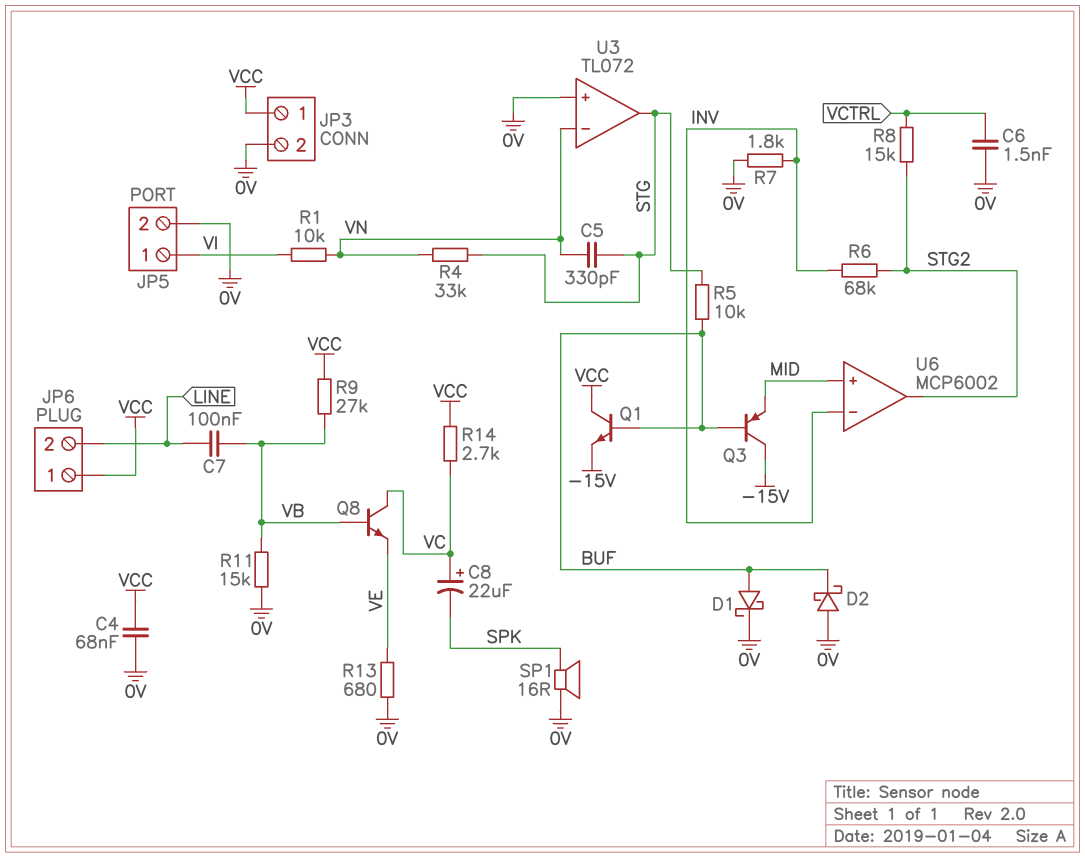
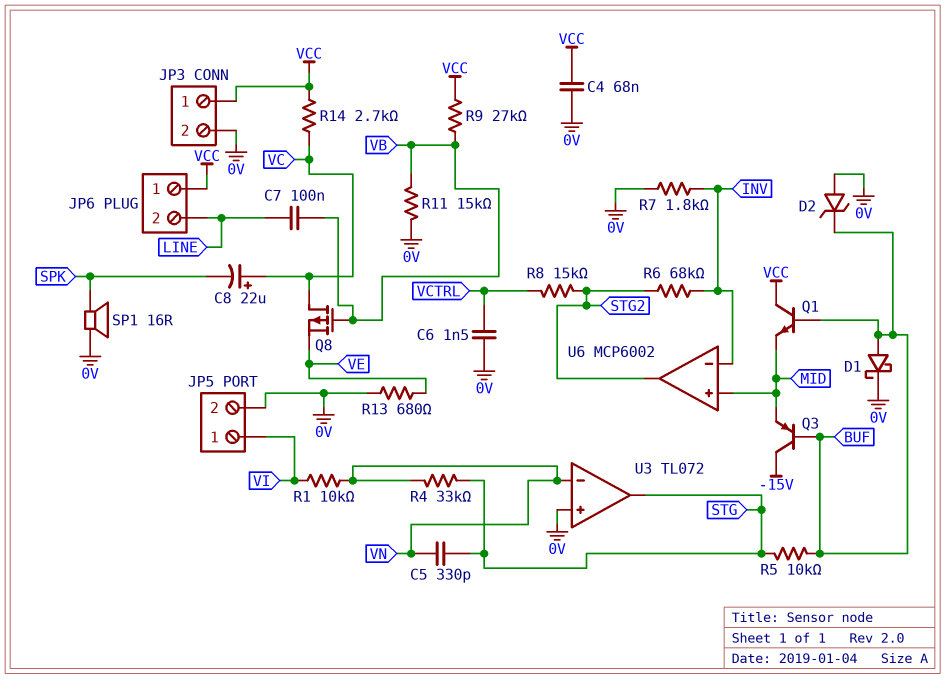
D2: schottky (A 0V, K BUF) -> zener (A 0V, K BUF)
Q1: NPN (B BUF, C VCC, E -15V) -> NPN (B BUF, C VCC, E MID)
Q8: NPN (B VB, C VC, E VE) -> PMOS (G VB, D VC, S VE)

